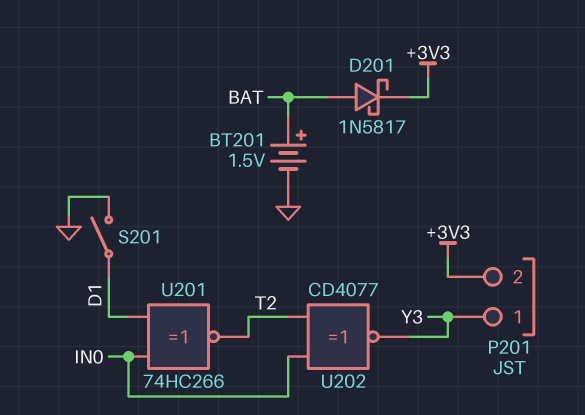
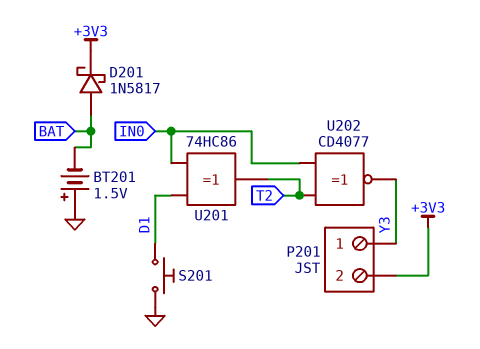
BT201: 1.5V (plus BAT, minus GND) -> 1.5V (plus GND, minus BAT)
S201: switch (D1, GND) -> button (D1, GND)
U201: XNOR 74HC266 (in D1, in IN0, out T2) -> XOR 74HC86 (in D1, in IN0, out T2)

